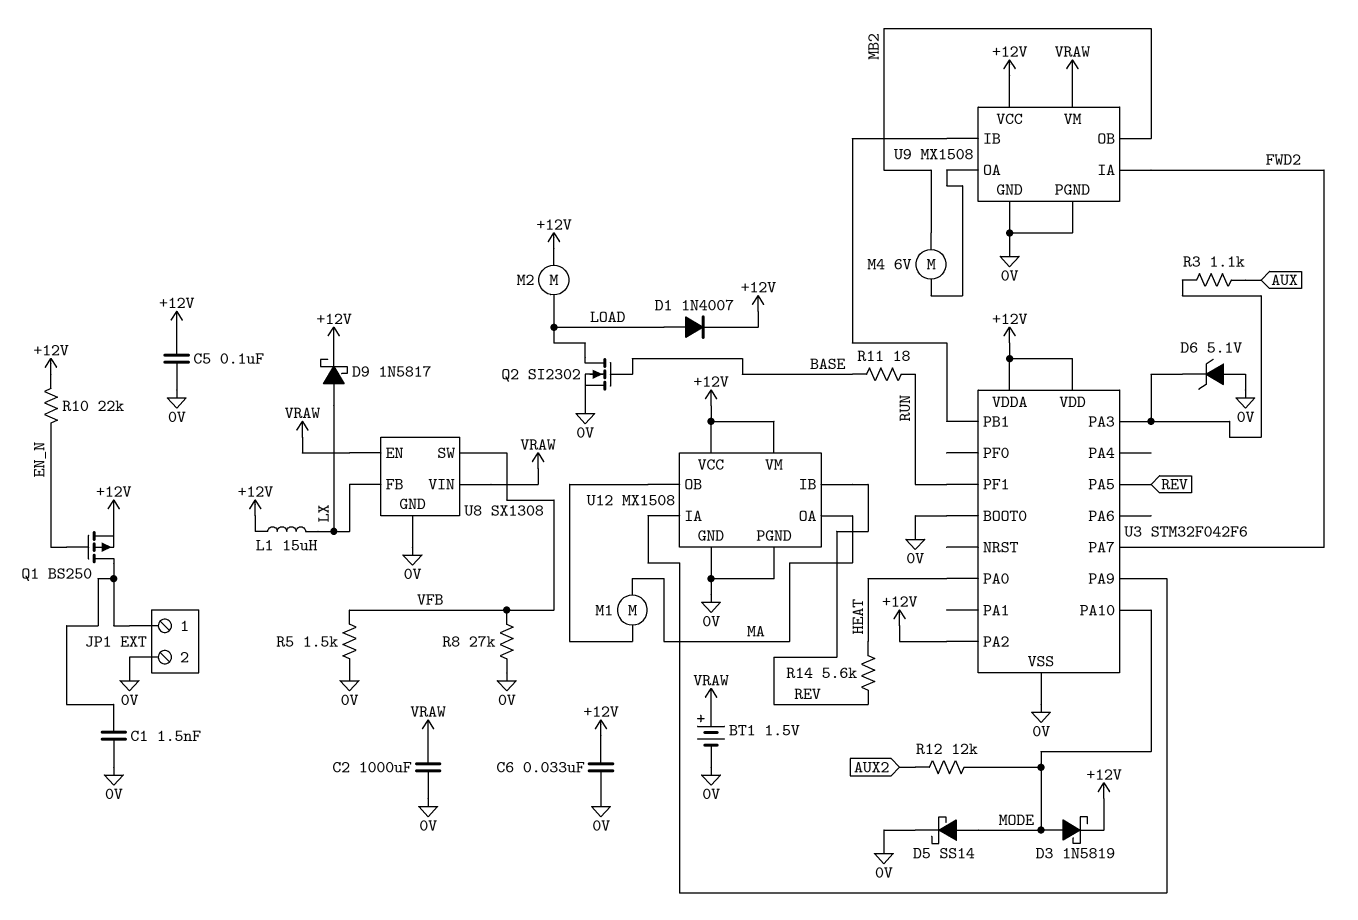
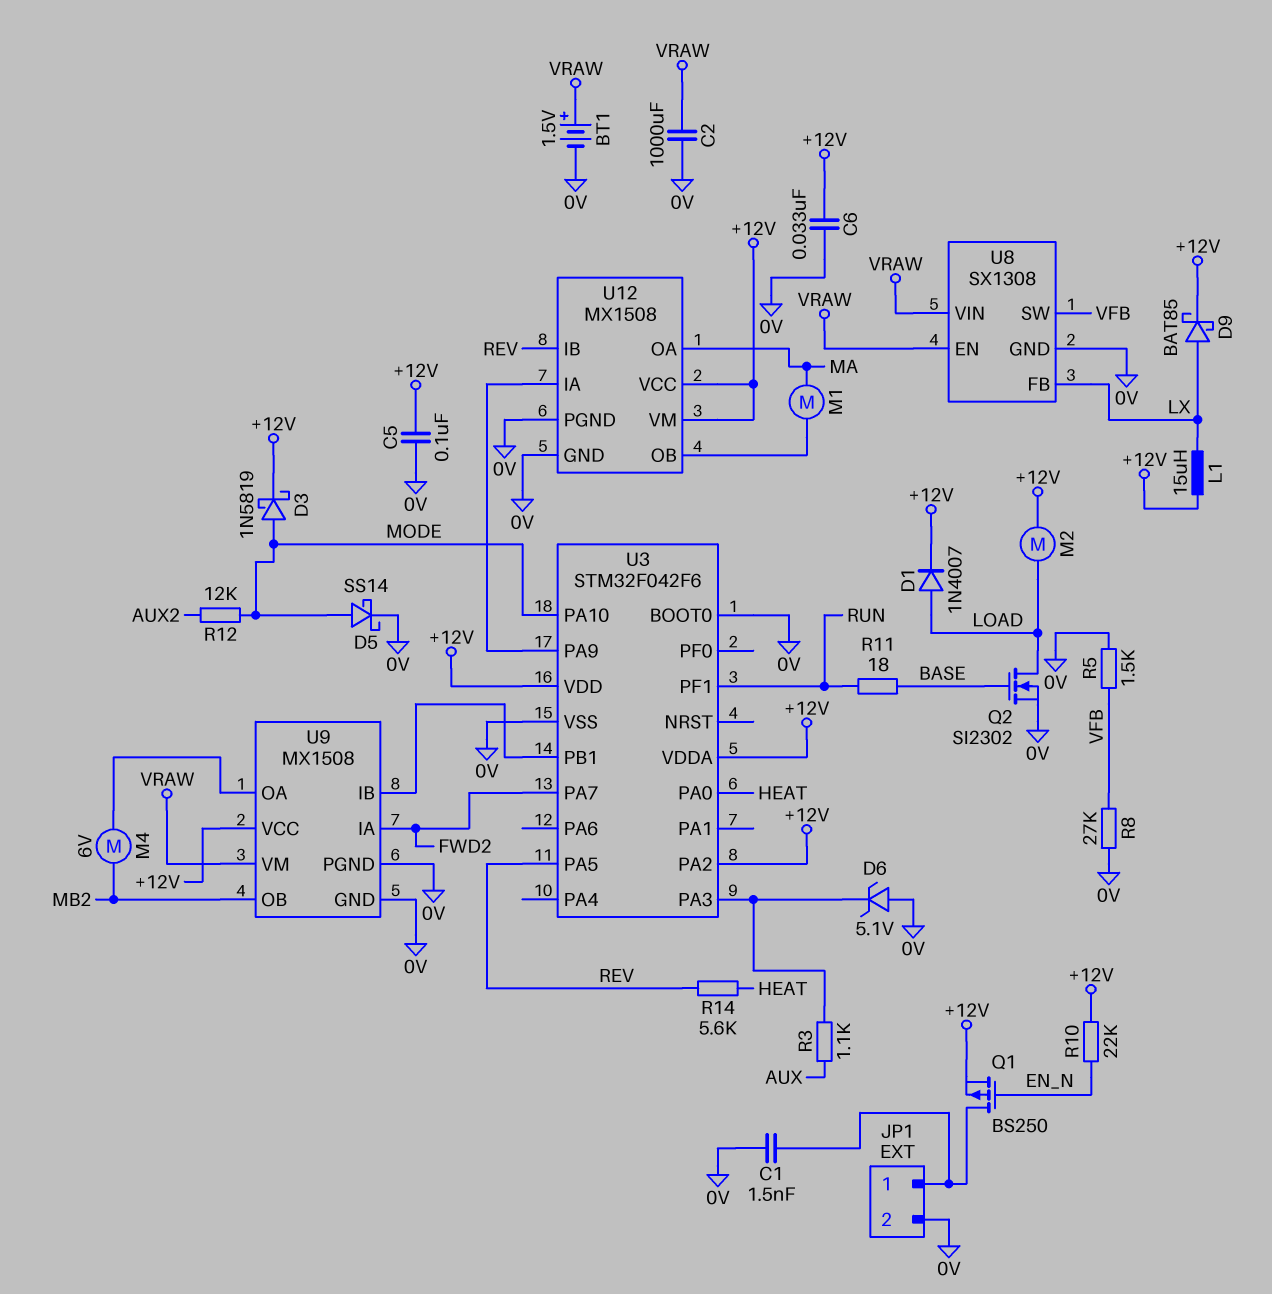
D9: schottky 1N5817 (A LX, K +12V) -> schottky BAT85 (A LX, K +12V)

